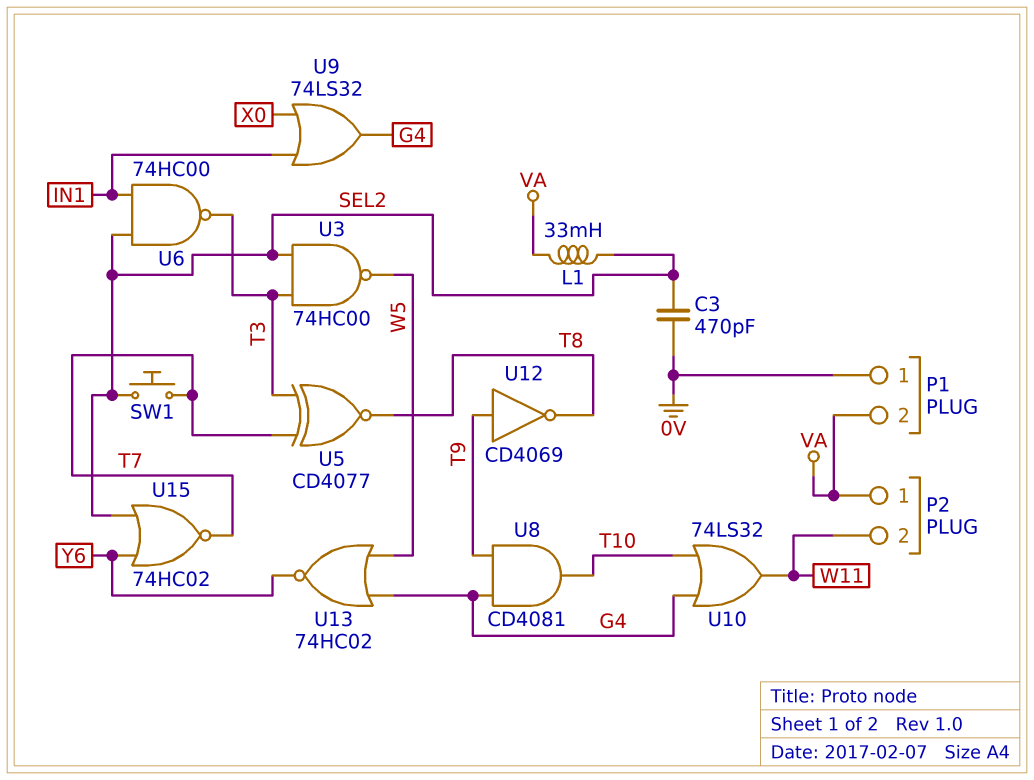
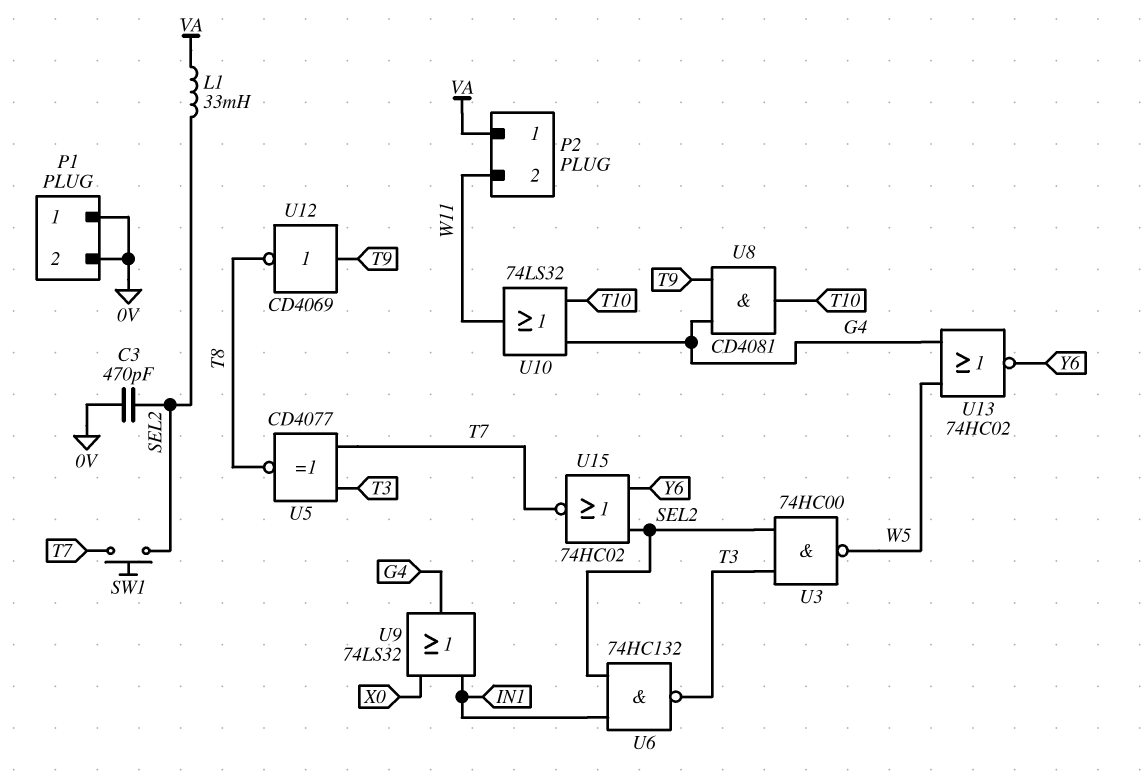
P1 pin 2: VA -> 0V
U6: NAND 74HC00 (in IN1, in SEL2, out T3) -> NAND 74HC132 (in IN1, in SEL2, out T3)

